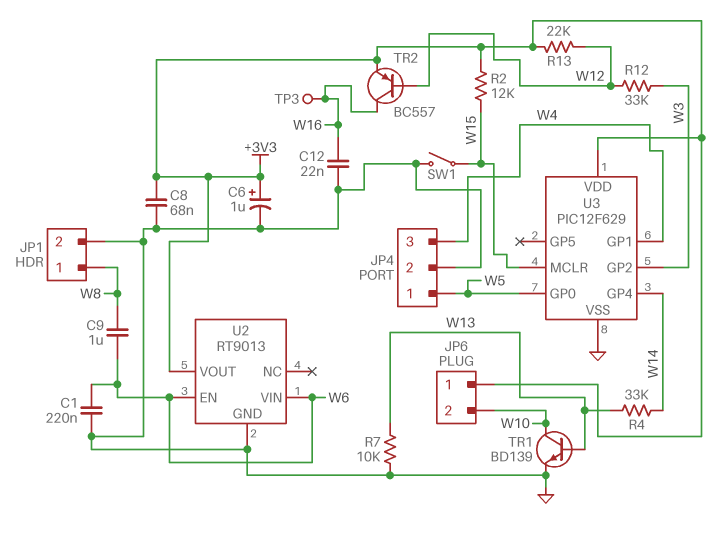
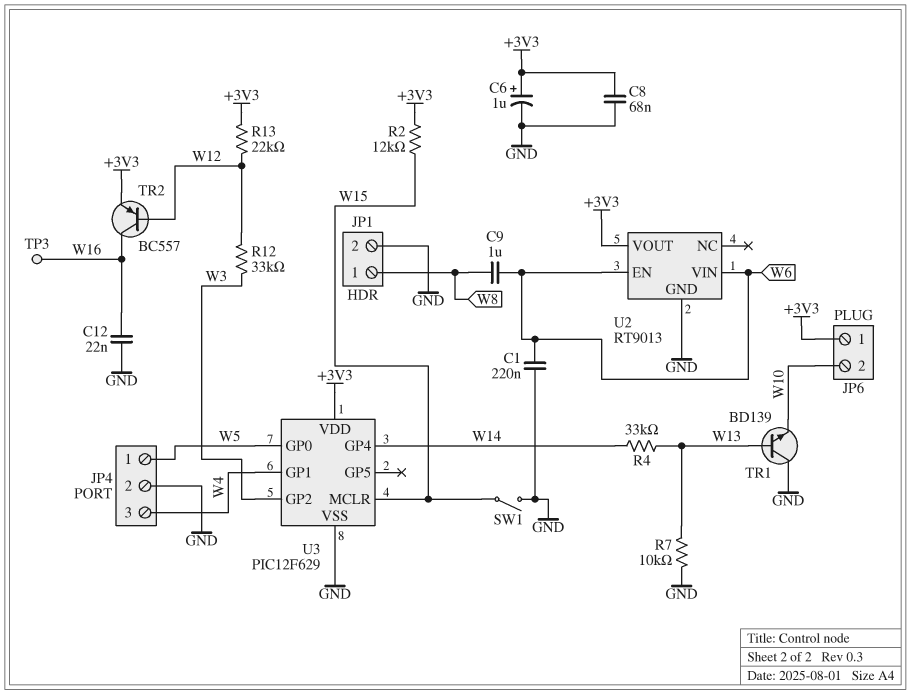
TR1: NPN BD139 (B W13, C W10, E GND) -> NPN BD139 (B W13, C GND, E W10)

